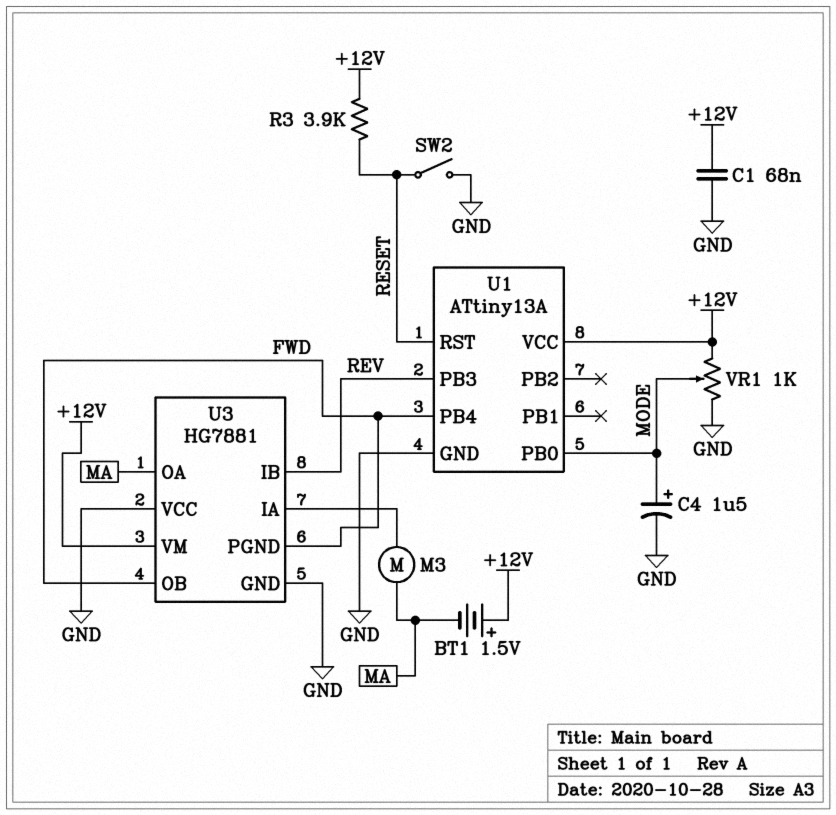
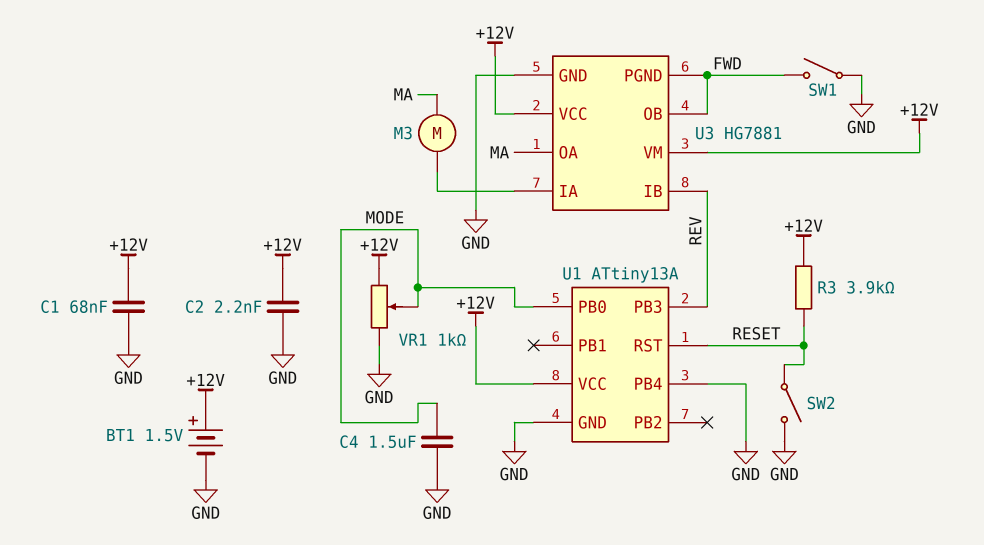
BT1: 1.5V (plus +12V, minus MA) -> 1.5V (plus +12V, minus GND)
C2: none -> 2.2nF (+12V, GND)
C4: 1.5uF (plus MODE, minus GND) -> 1.5uF (GND, MODE)
SW1: none -> switch (FWD, GND)
U1 pin PB4: FWD -> GND
U3 pin VCC: GND -> +12V

